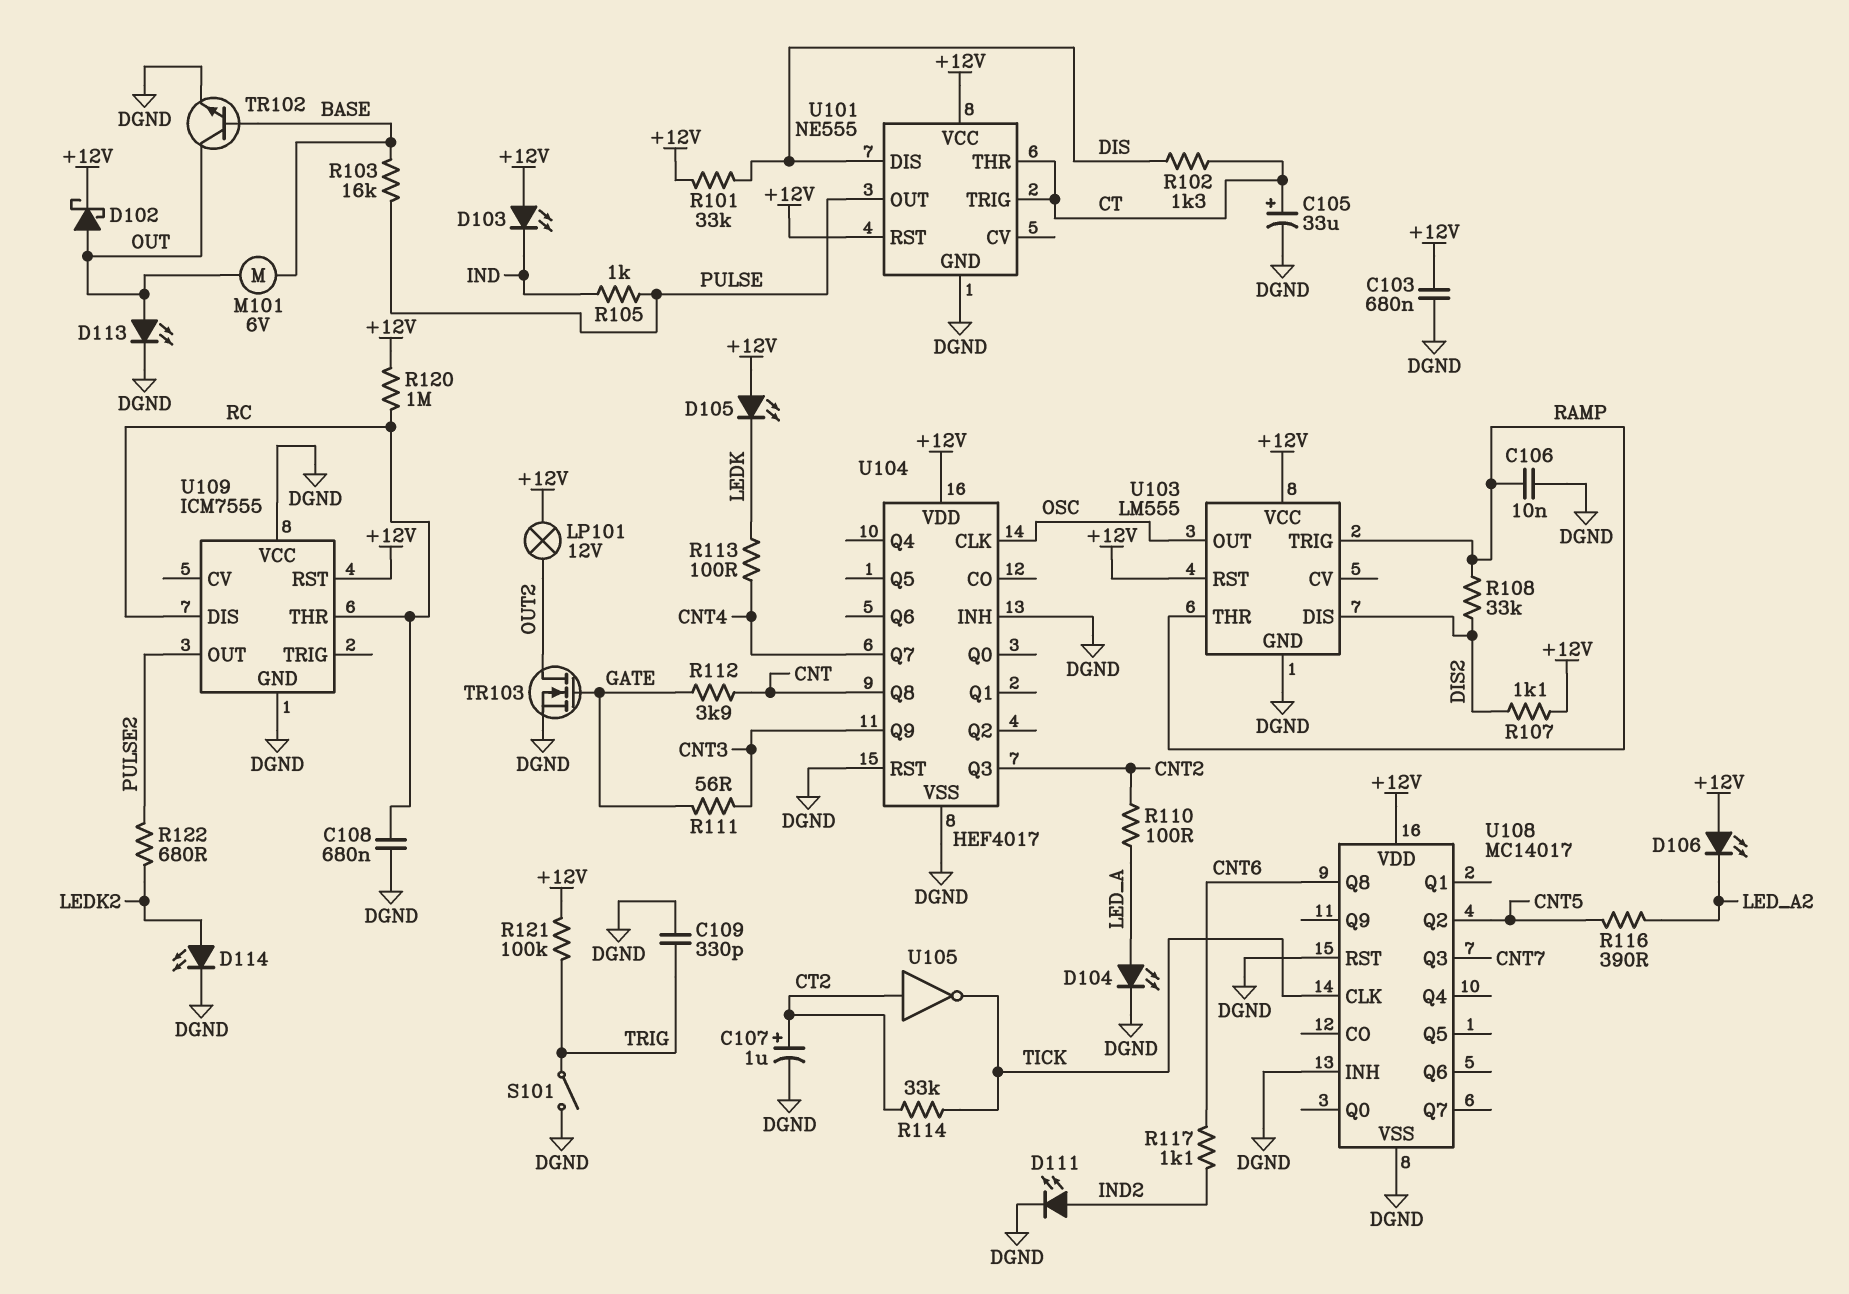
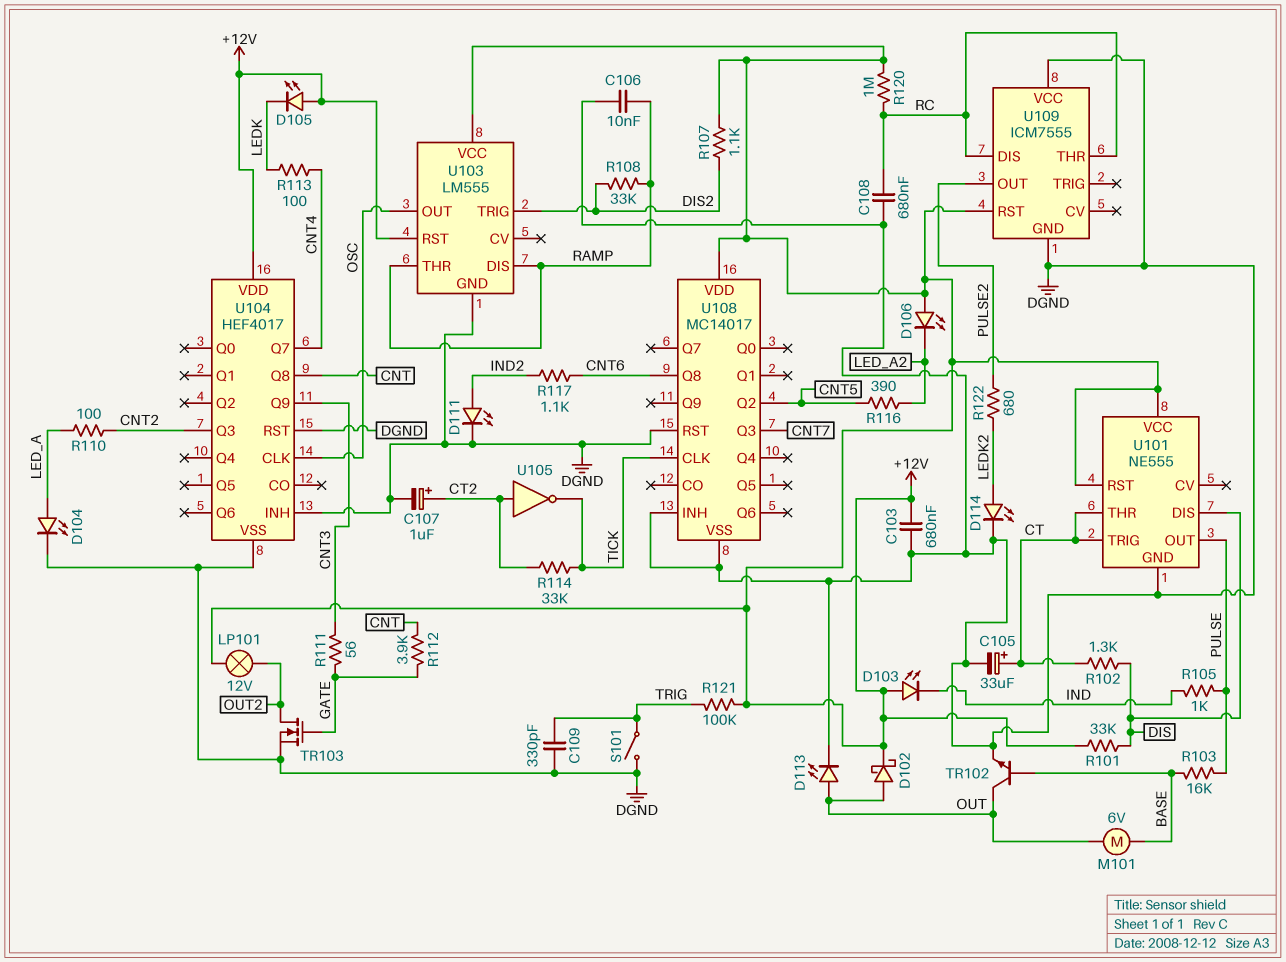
U103 pin DIS: DIS2 -> RAMP
U103 pin TRIG: RAMP -> DIS2

